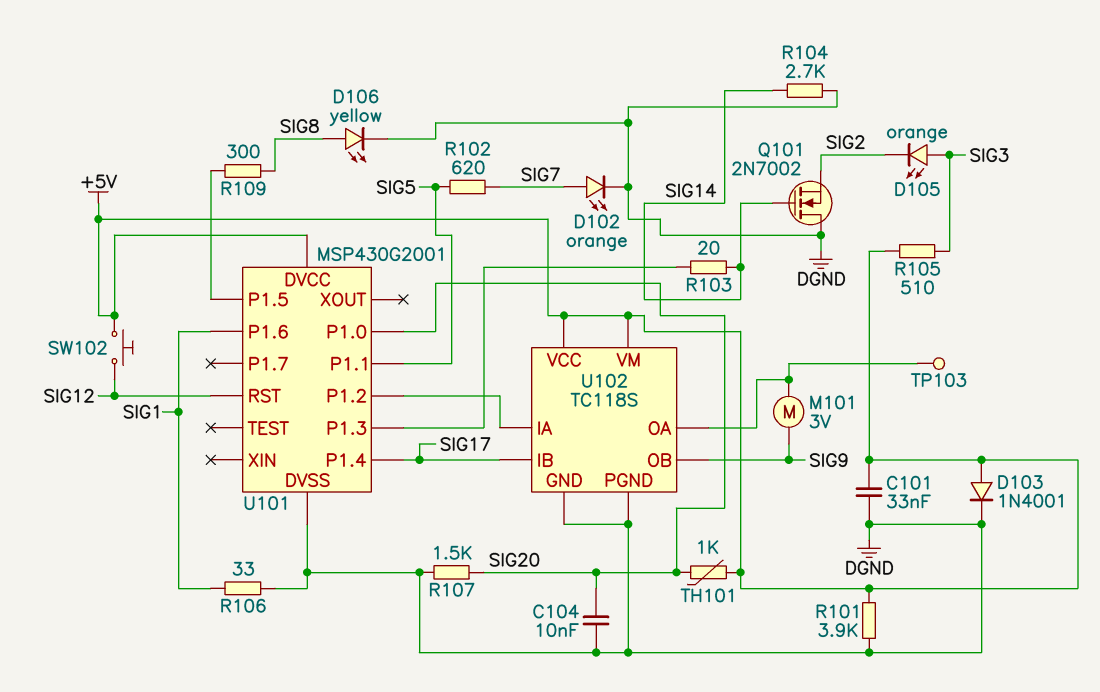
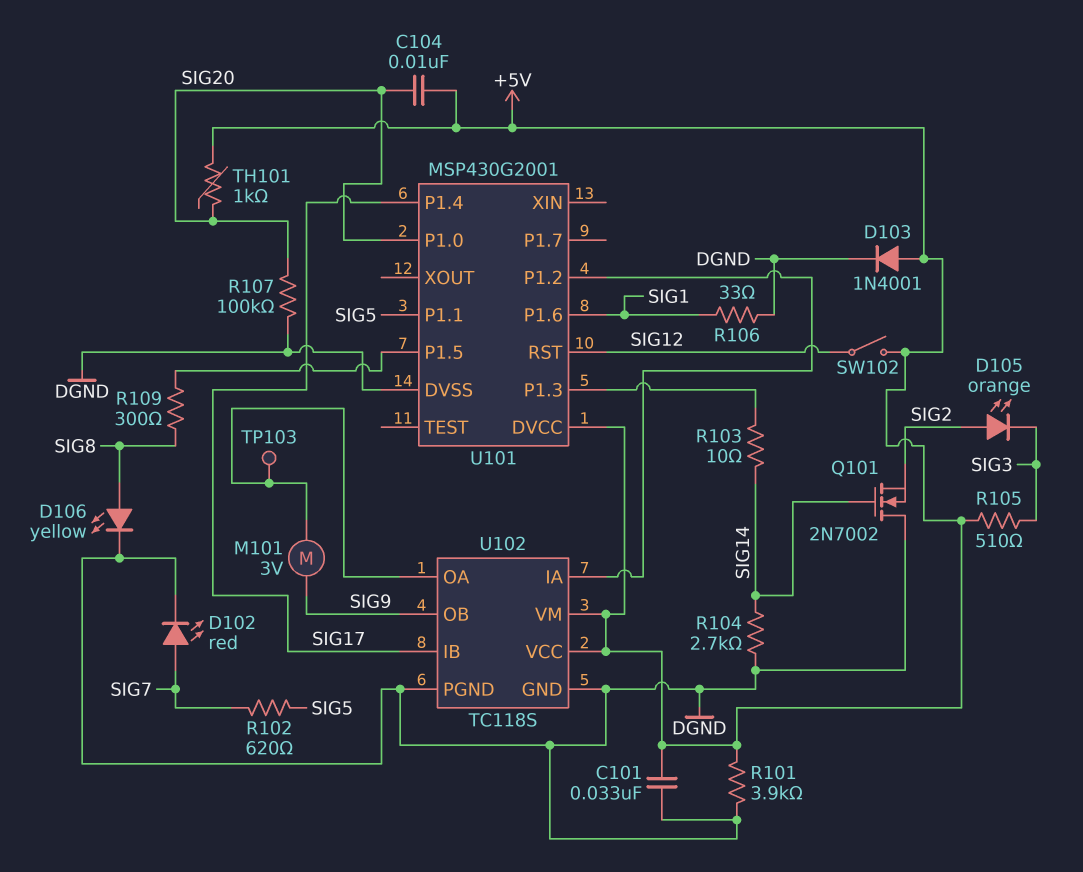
C104: 10nF (DGND, SIG20) -> 10nF (+5V, SIG20)
D102: LED orange (A SIG7, K DGND) -> LED red (A SIG7, K DGND)
D105: LED orange (A SIG3, K SIG2) -> LED orange (A SIG2, K SIG3)
R103: 20 (SIG14, U101/P1.3) -> 10 (SIG14, U101/P1.3)
R107: 1.5k (DGND, SIG20) -> 100k (DGND, SIG20)
SW102: button (+5V, SIG12) -> switch (+5V, SIG12)

